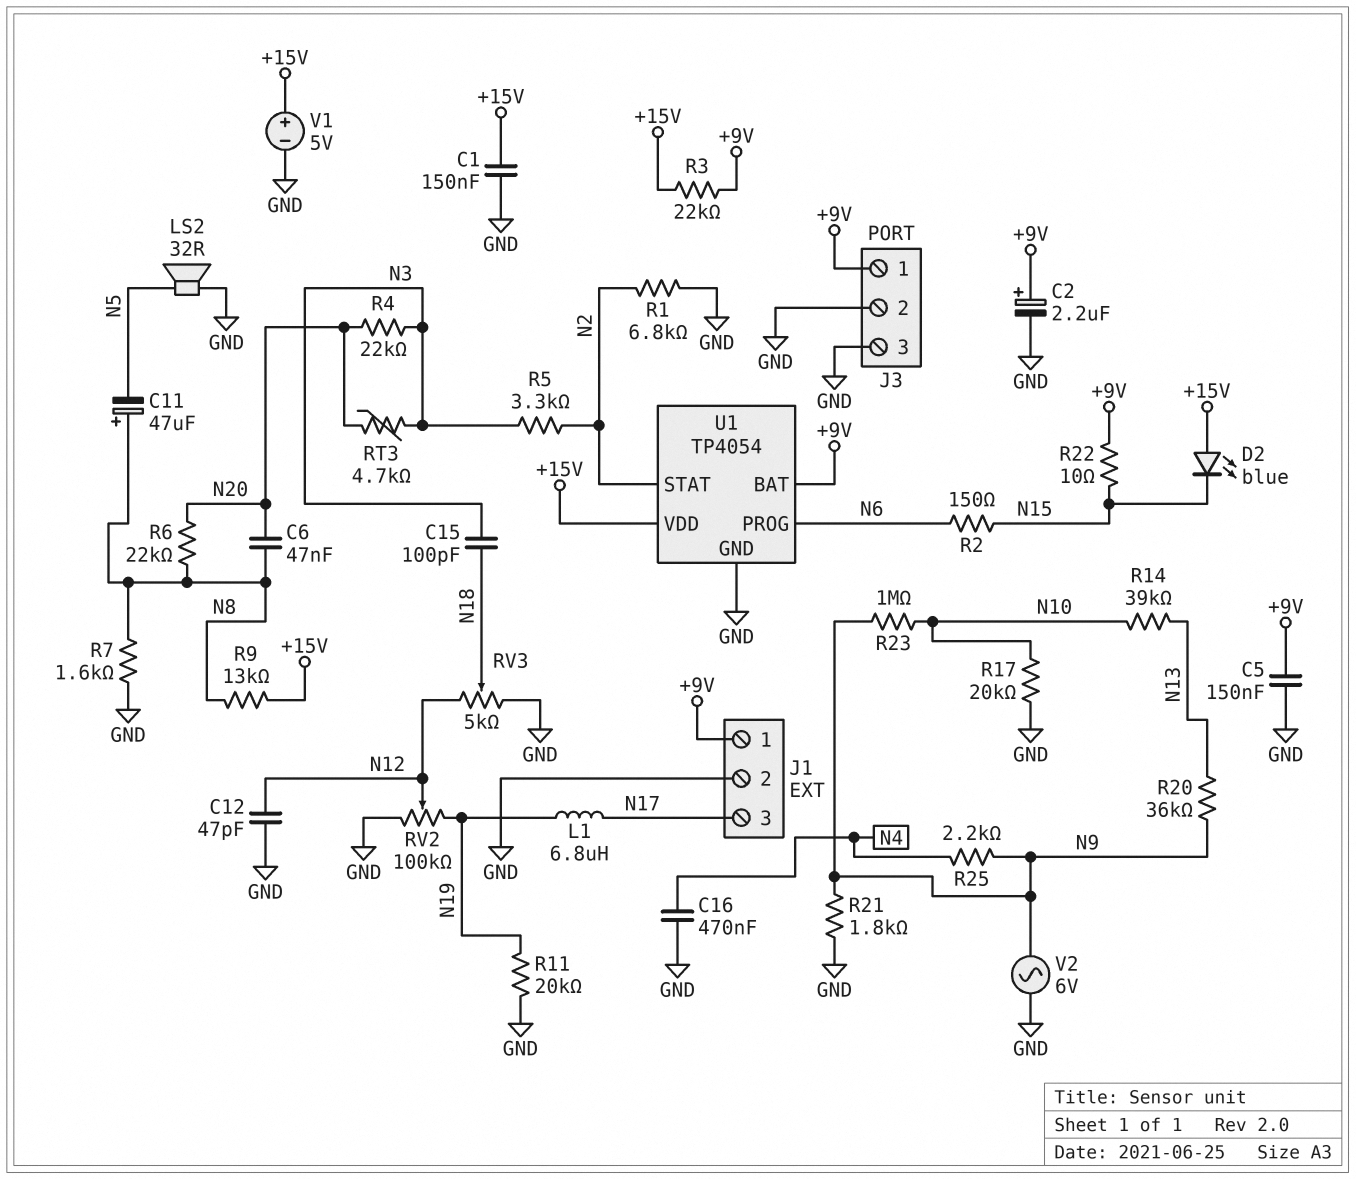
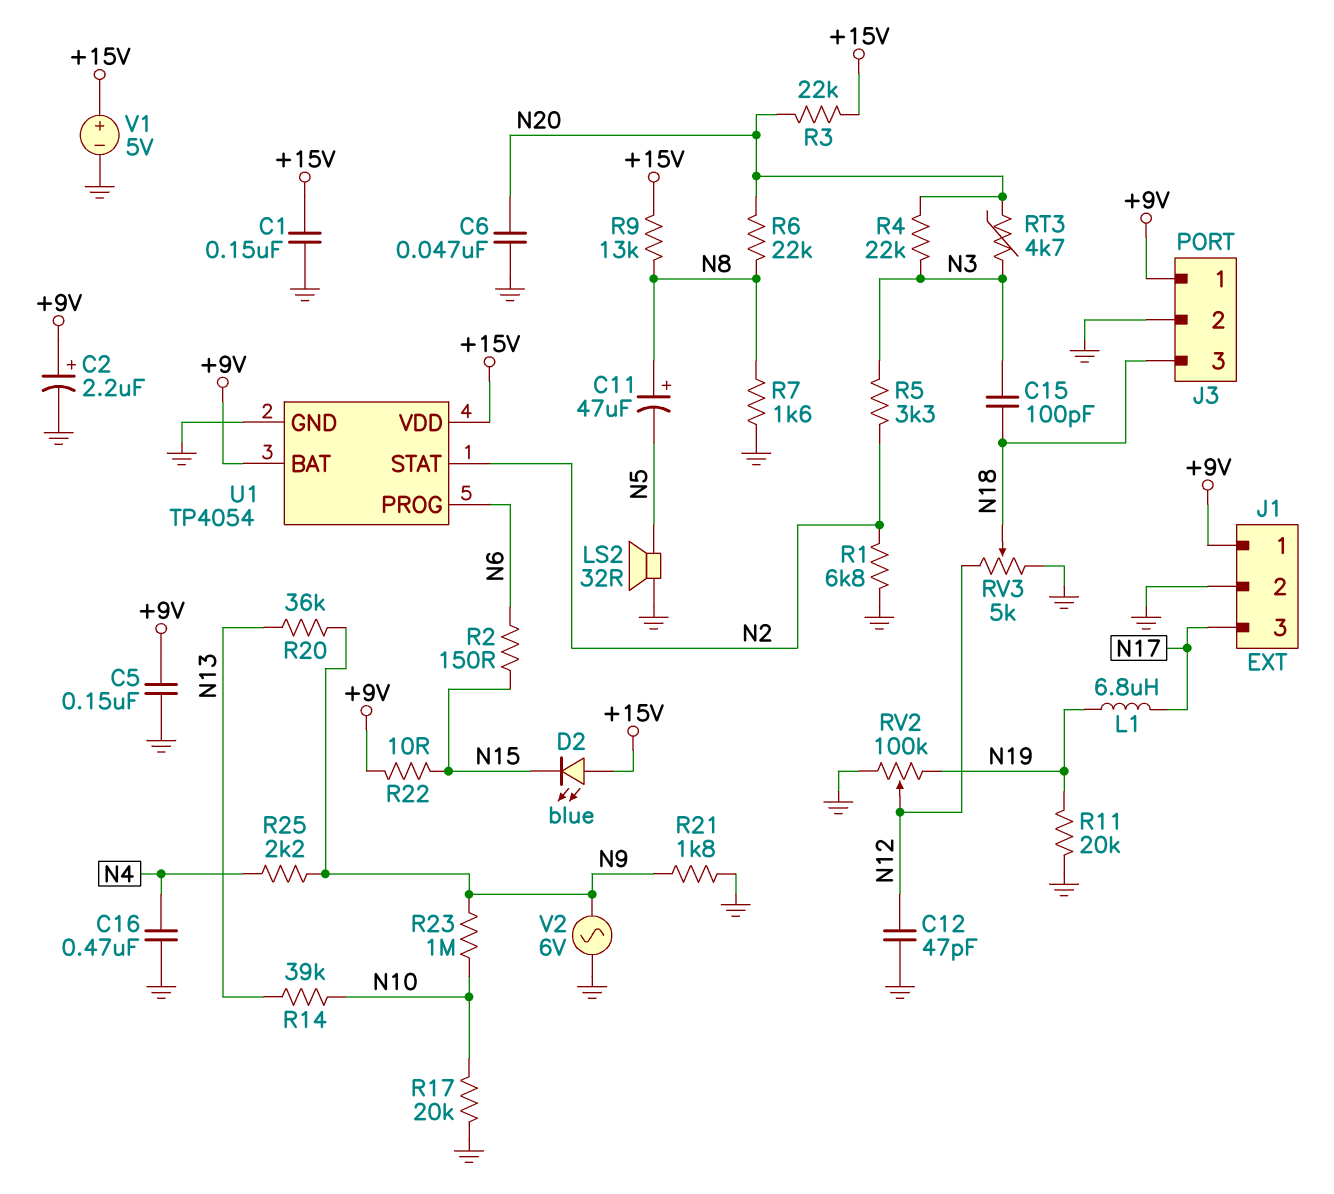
C6: 47nF (N8, N20) -> 47nF (GND, N20)
J3 pin 3: GND -> N18
R3: 22k (+9V, +15V) -> 22k (+15V, N20)

